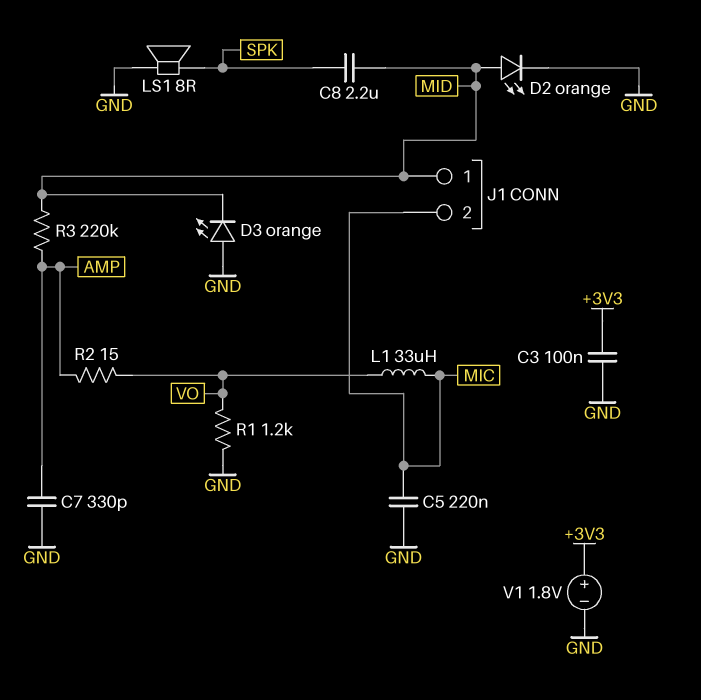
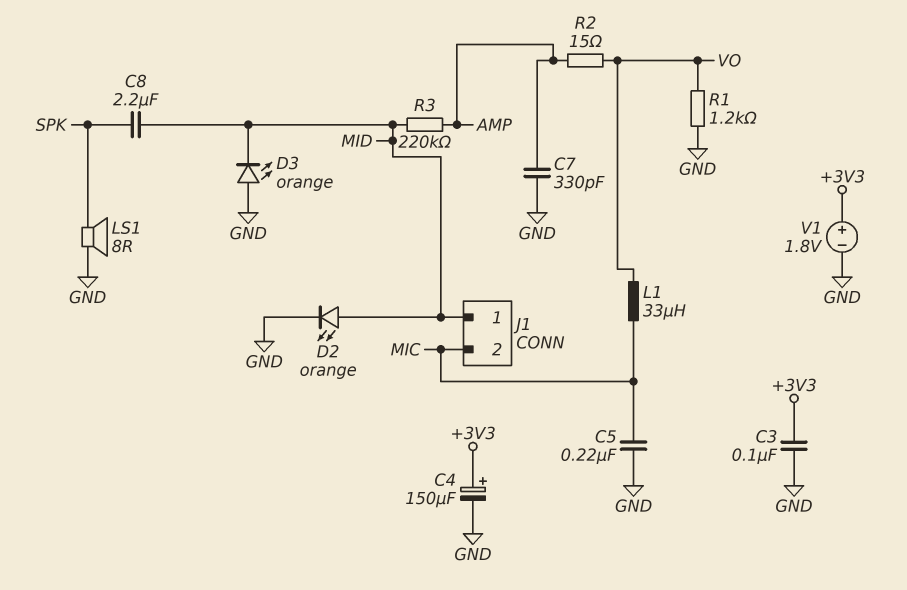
C4: none -> 150uF (plus +3V3, minus GND)

